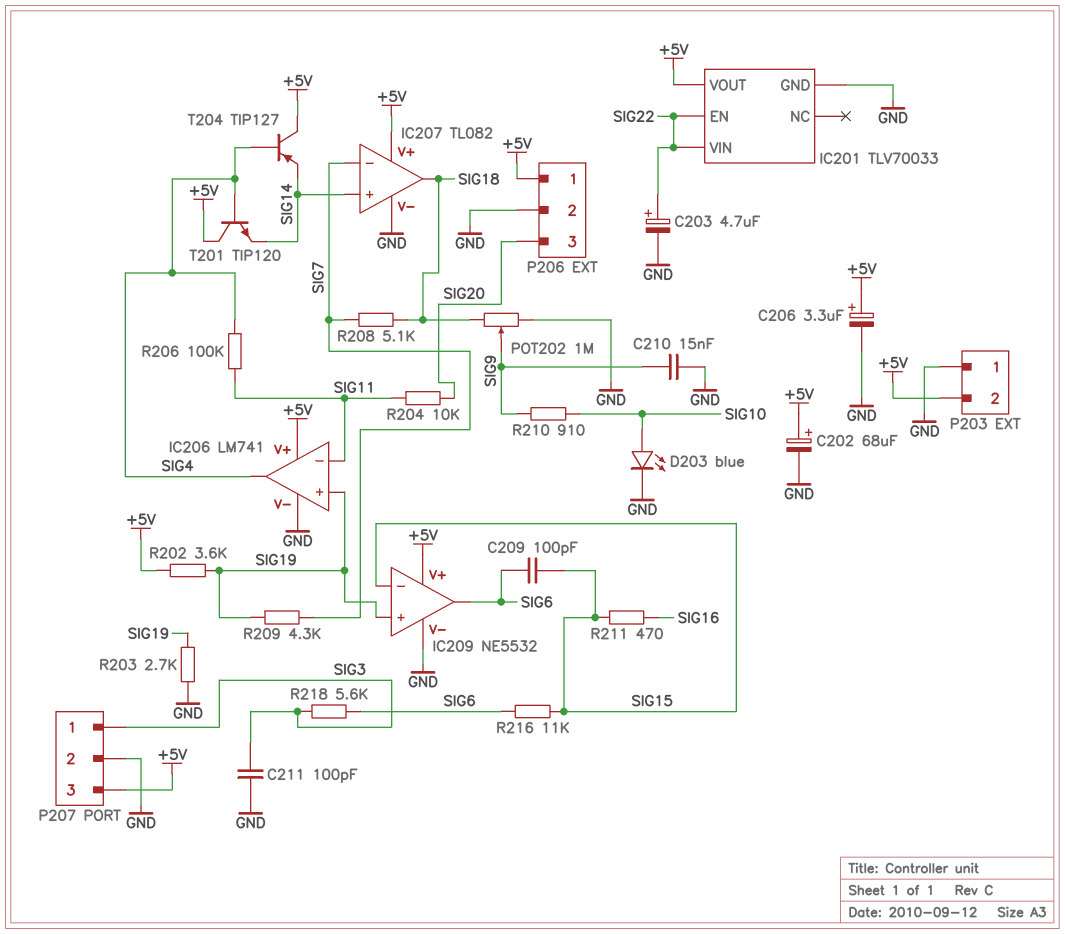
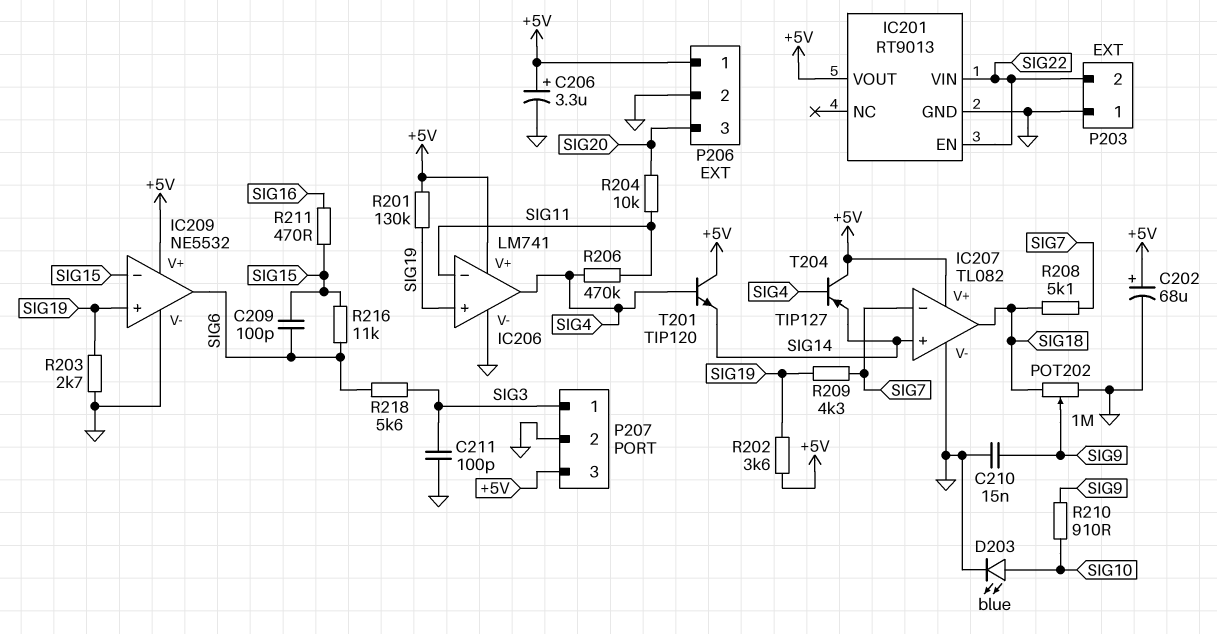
C203: 4.7uF (plus SIG22, minus GND) -> none
IC201: TLV70033 -> RT9013
P203 pin 2: +5V -> SIG22
R201: none -> 130k (+5V, SIG19)
R206: 100k (SIG4, SIG11) -> 470k (SIG4, SIG11)

